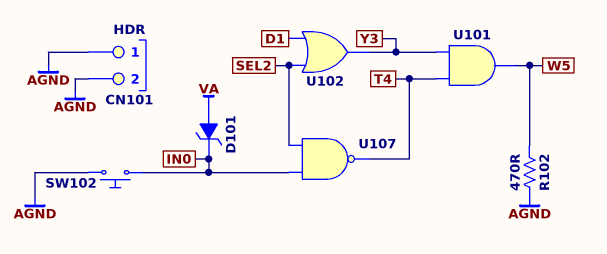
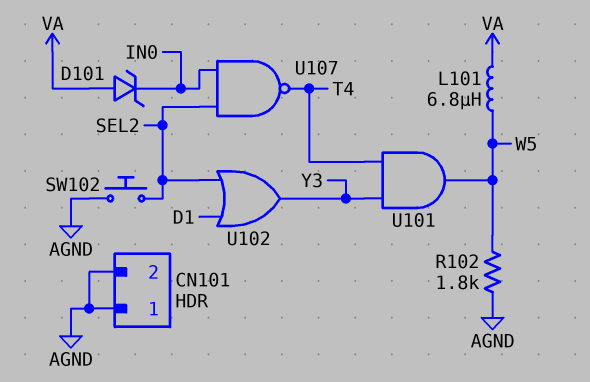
L101: none -> 6.8uH (VA, W5)
R102: 470 (AGND, W5) -> 1.8k (AGND, W5)
SW102: button (AGND, IN0) -> button (AGND, SEL2)

